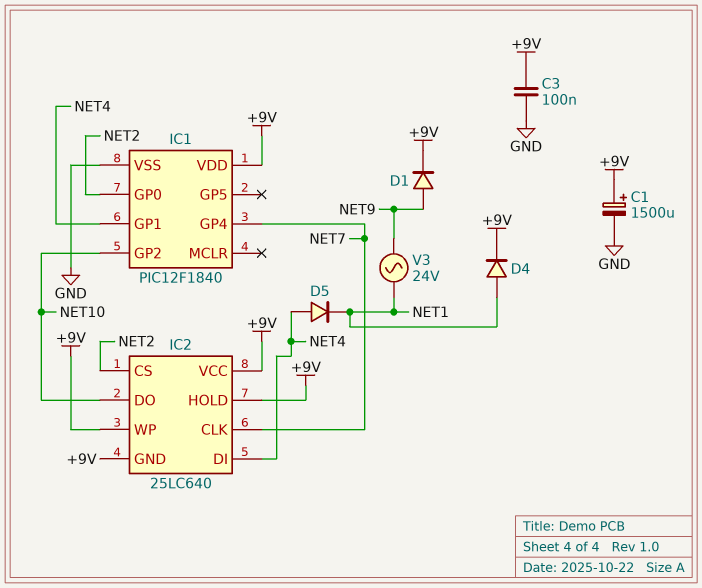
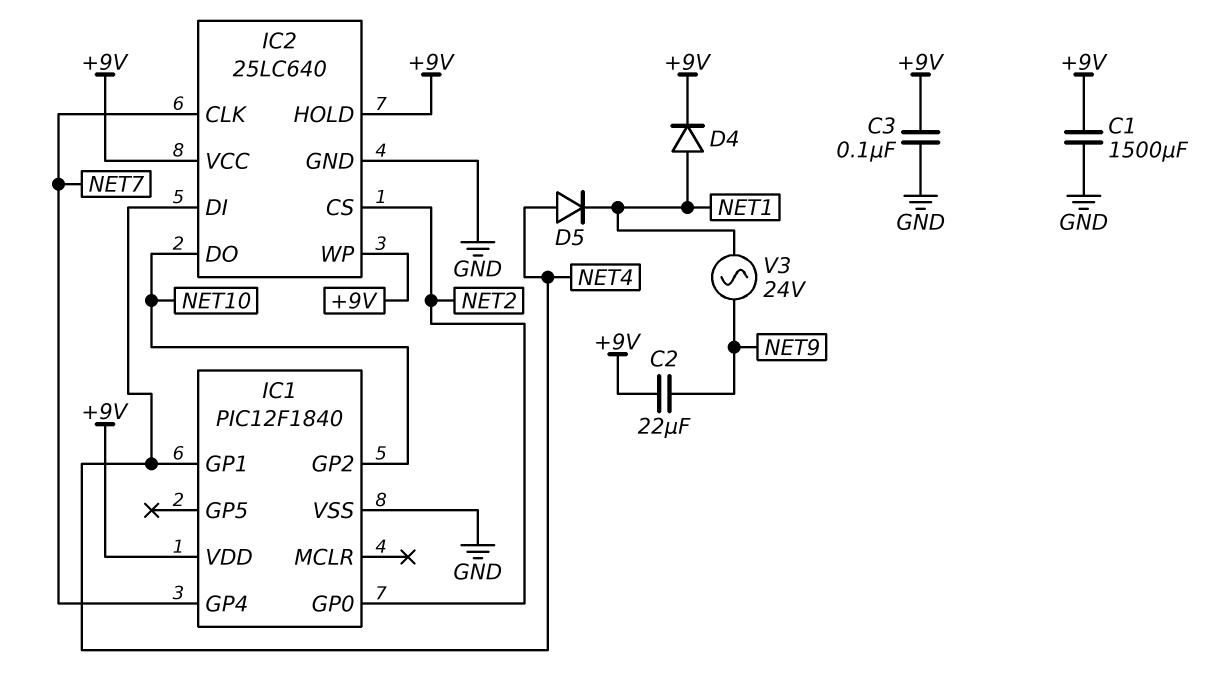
C1: 1500uF (plus +9V, minus GND) -> 1500uF (+9V, GND)
C2: none -> 22uF (+9V, NET9)
D1: diode (A NET9, K +9V) -> none
IC2 pin GND: +9V -> GND

